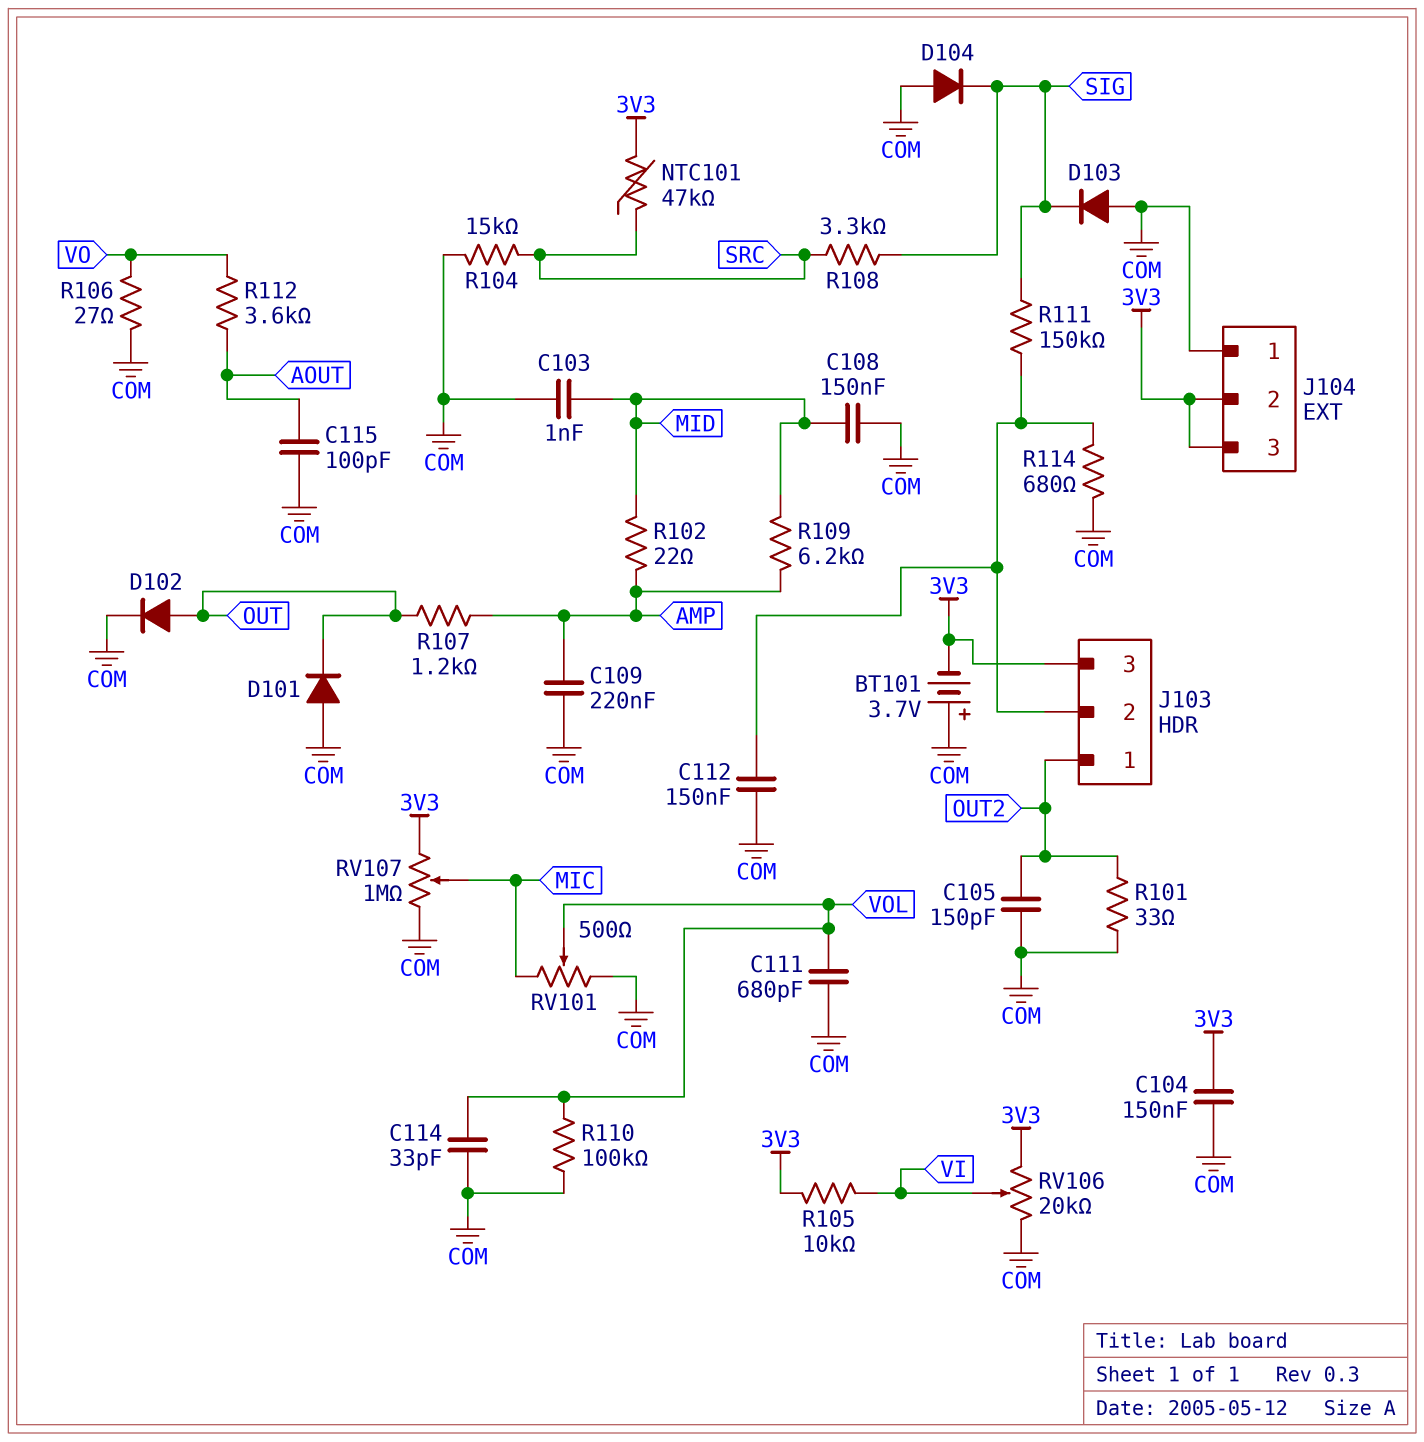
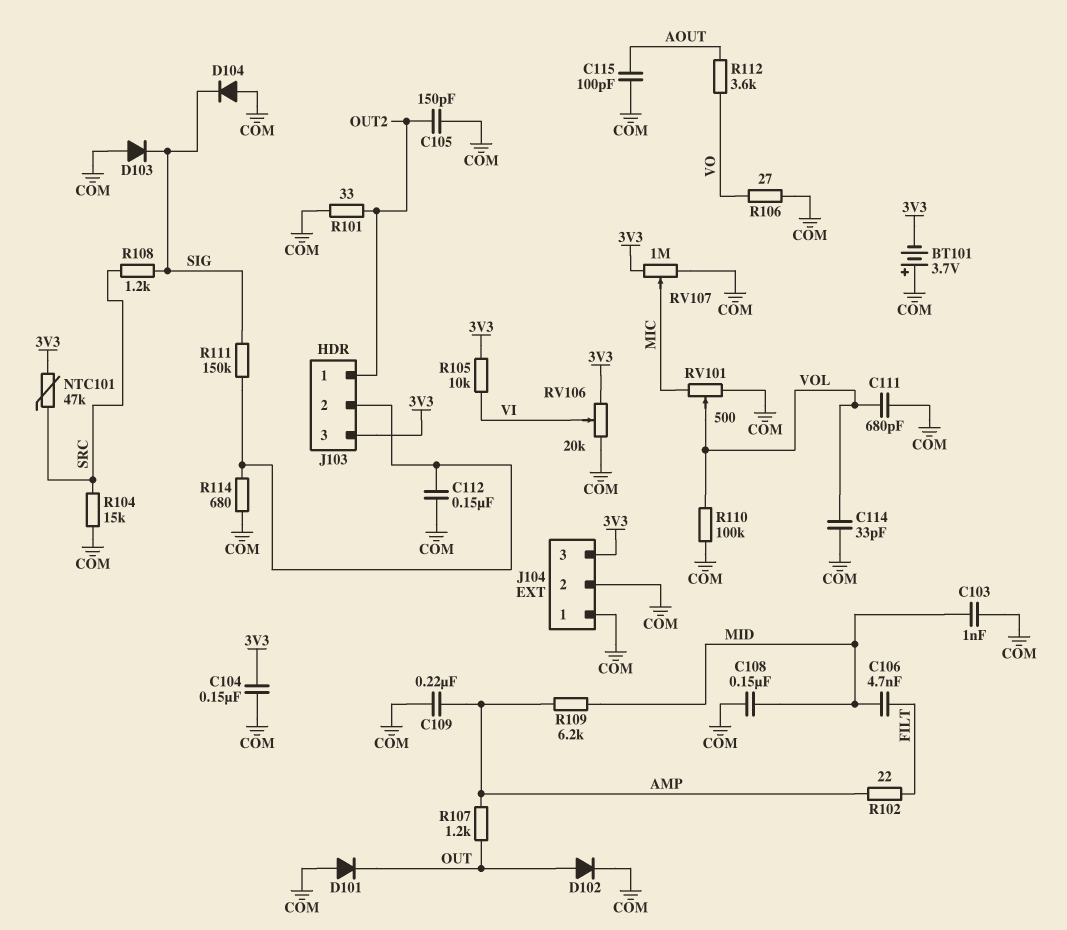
C106: none -> 4.7nF (FILT, MID)
J104 pin 2: 3V3 -> COM
R102: 22 (AMP, MID) -> 22 (AMP, FILT)
R108: 3.3k (SIG, SRC) -> 1.2k (SIG, SRC)

